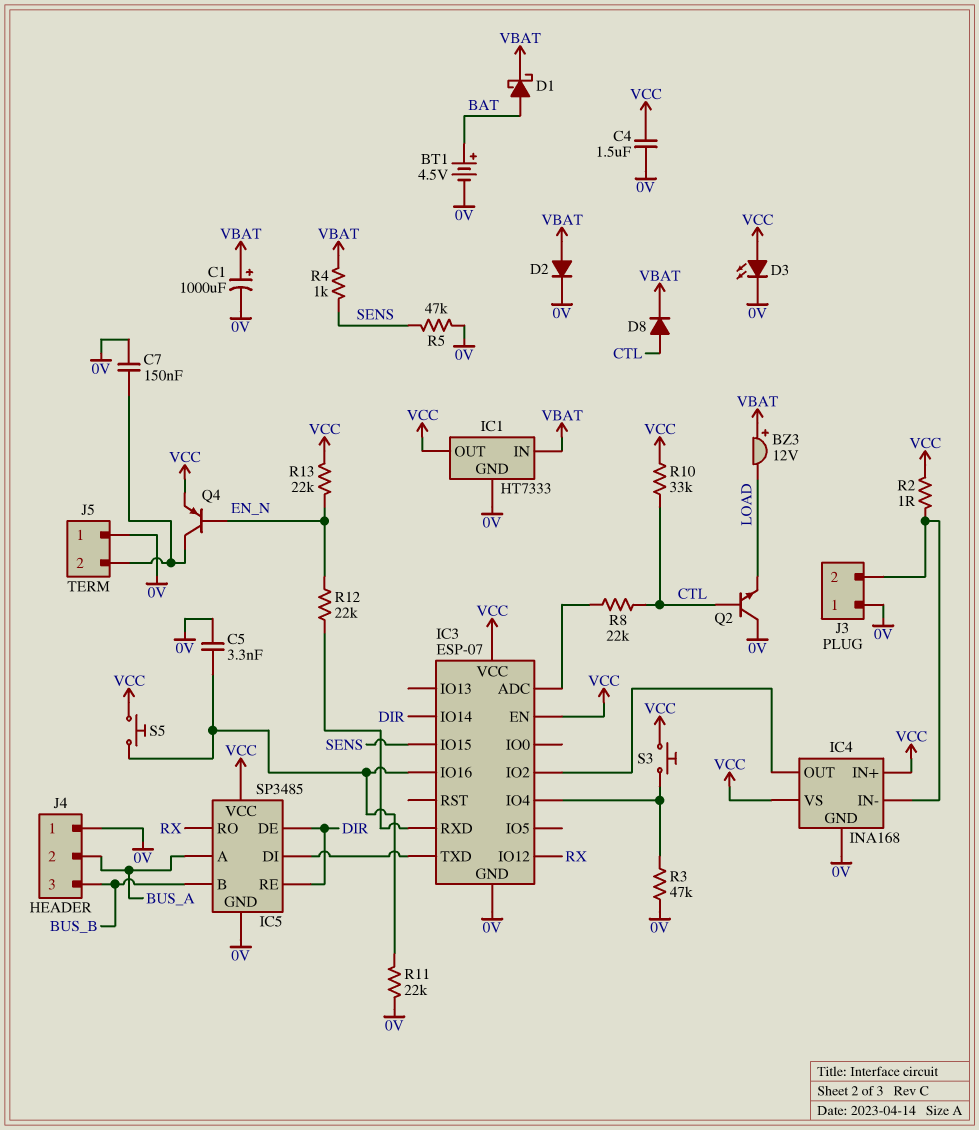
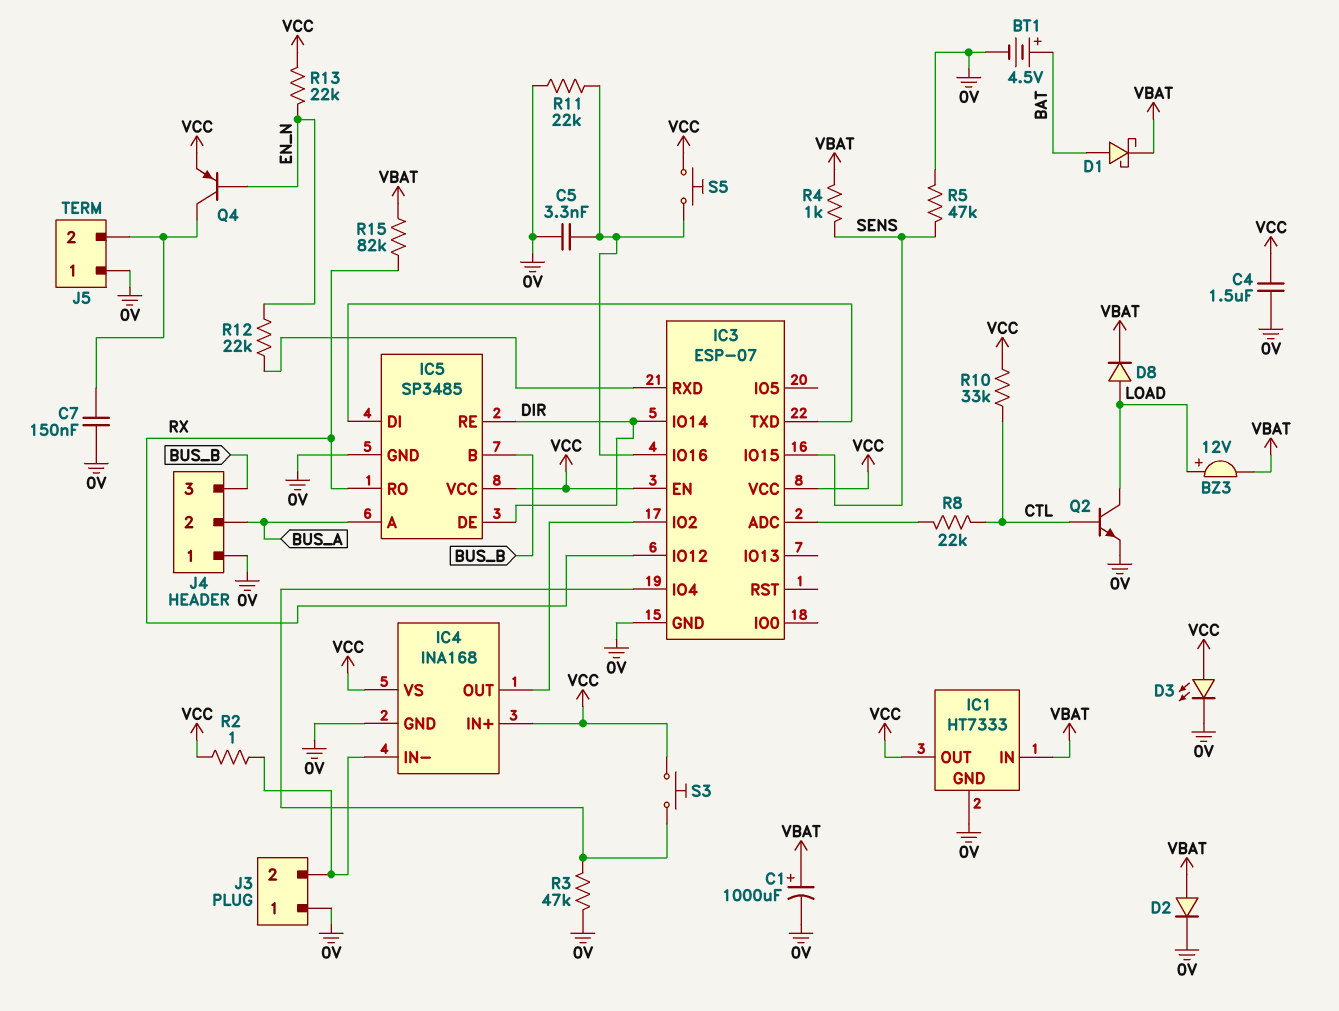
BZ3: buzzer 12V (plus VBAT, minus LOAD) -> buzzer 12V (plus LOAD, minus VBAT)
D8: diode (A CTL, K VBAT) -> diode (A LOAD, K VBAT)
Q2: NPN (B CTL, C 0V, E LOAD) -> NPN (B CTL, C LOAD, E 0V)
R15: none -> 82k (RX, VBAT)

